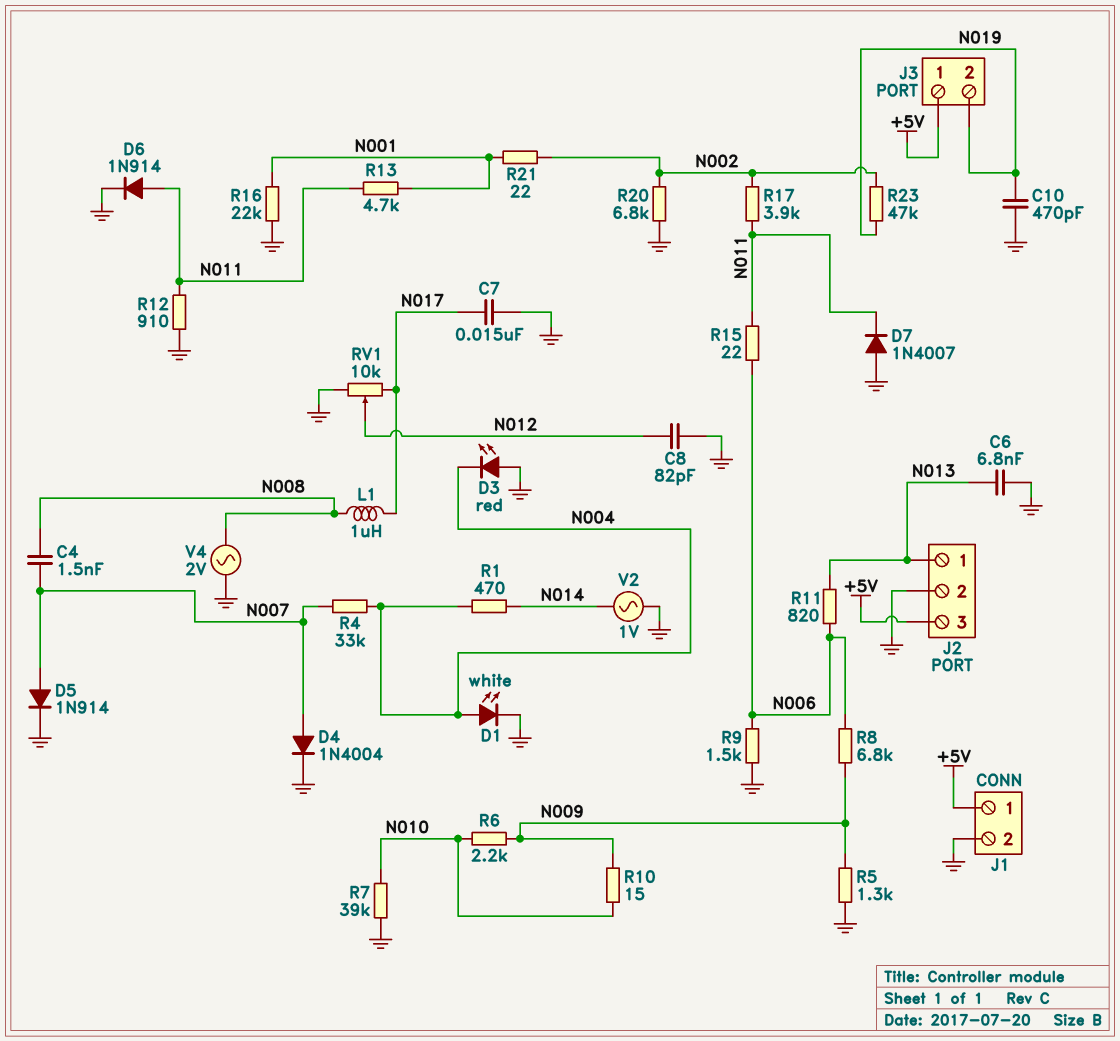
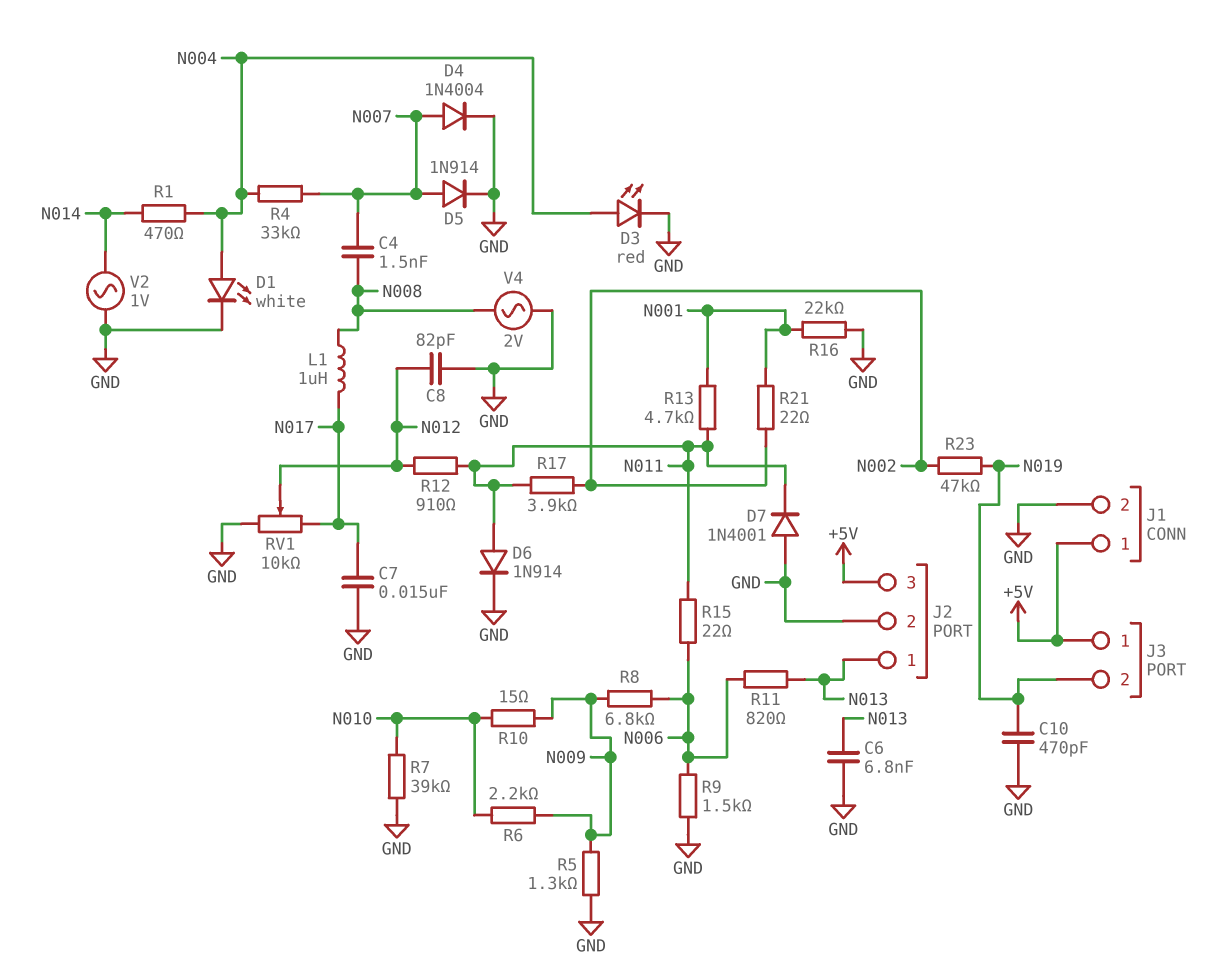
D3: LED red (A GND, K N004) -> LED red (A N004, K GND)
D7: diode 1N4007 (A GND, K N011) -> diode 1N4001 (A GND, K N011)
R12: 910 (GND, N011) -> 910 (N011, N012)
R20: 6.8k (GND, N002) -> none

